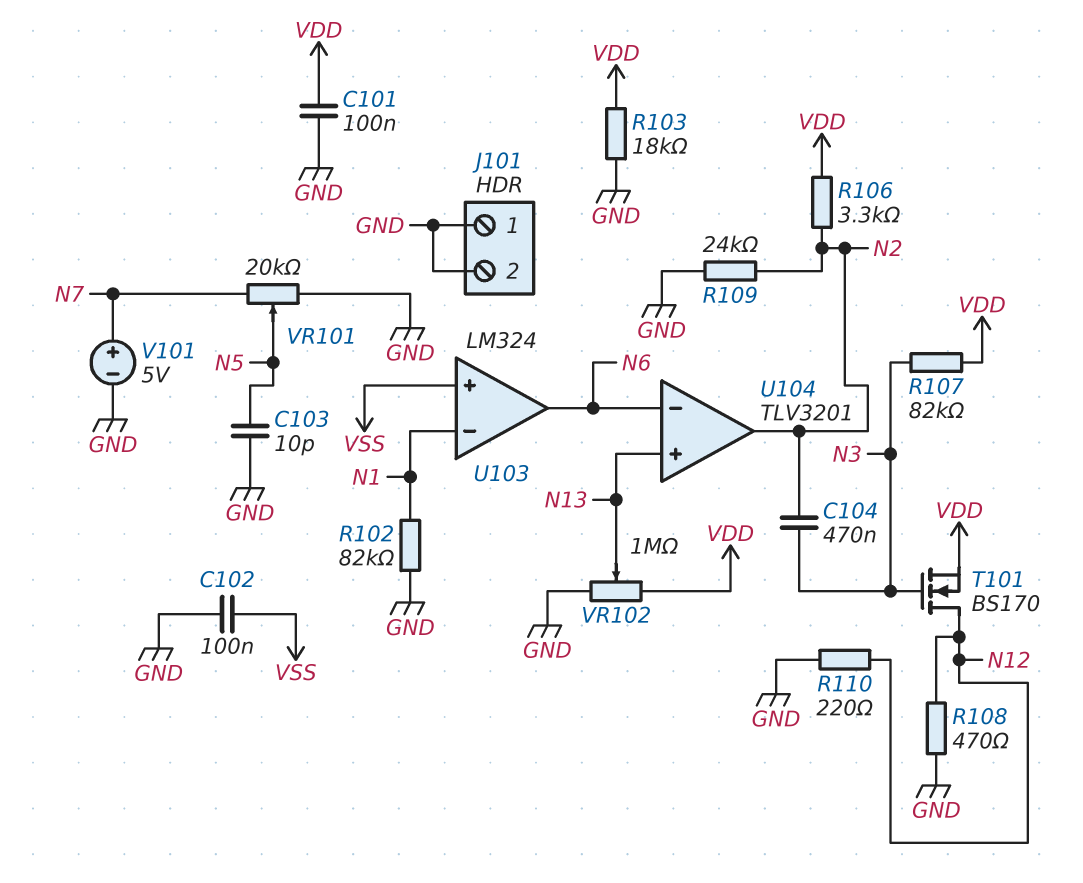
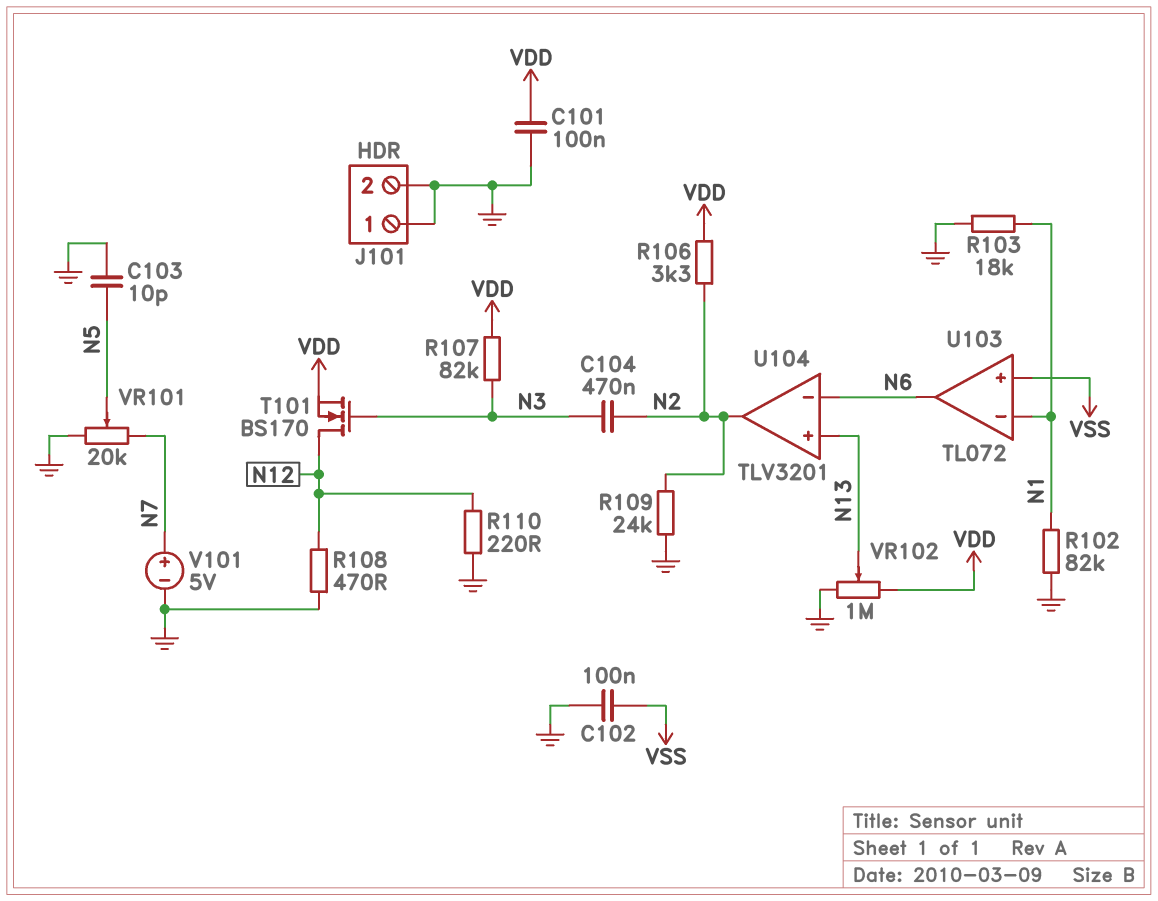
R103: 18k (GND, VDD) -> 18k (GND, N1)
U103: LM324 -> TL072

